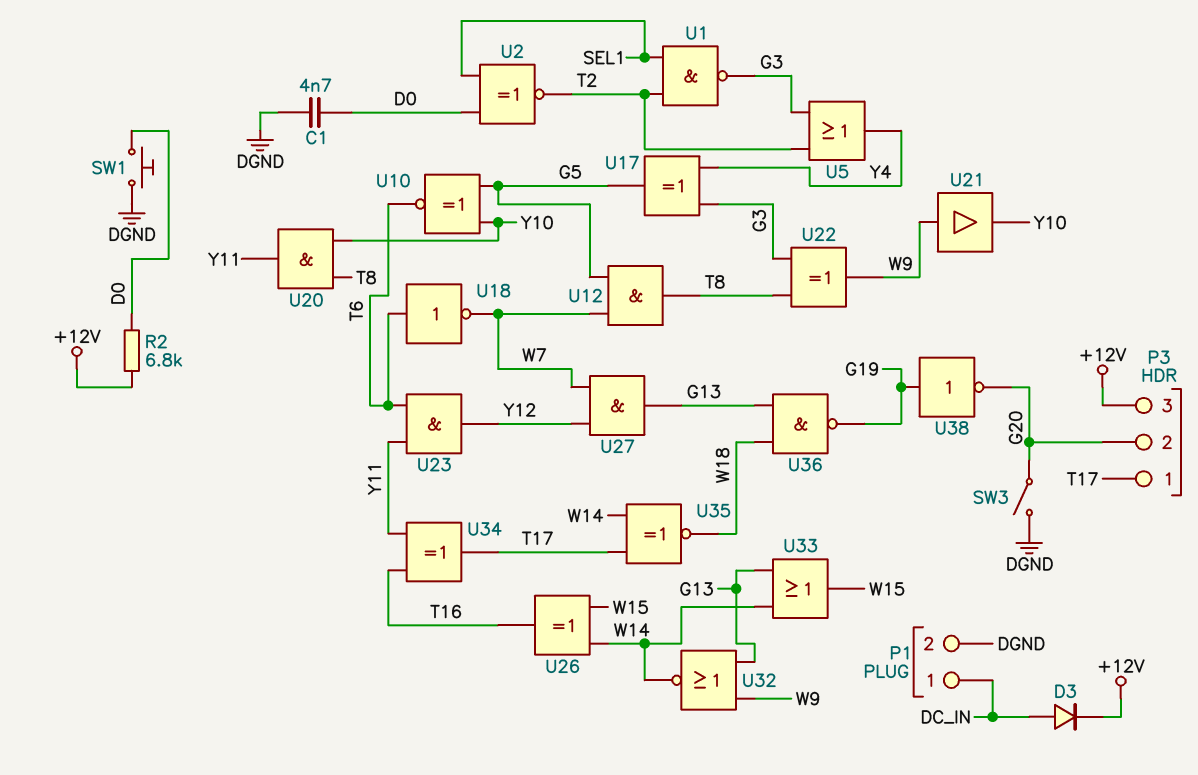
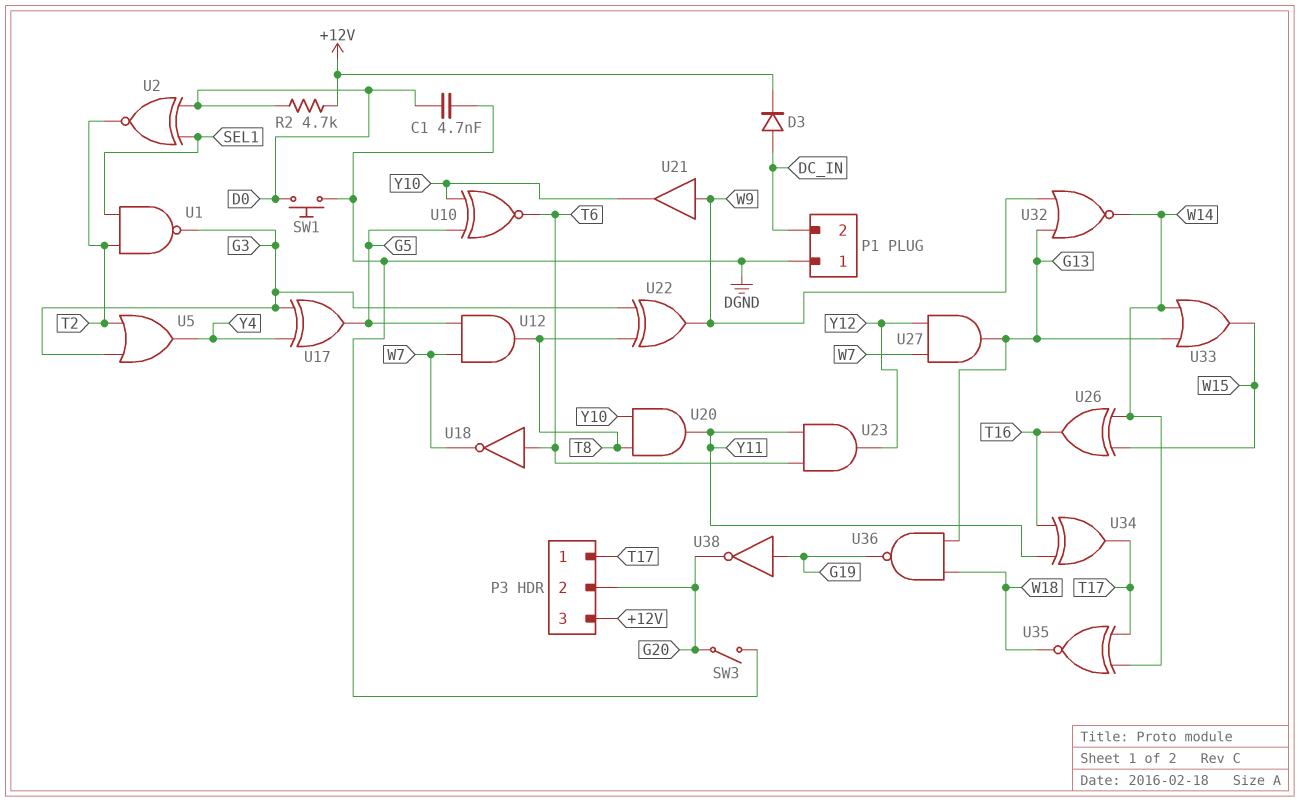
P1 pin 1: DC_IN -> DGND
P1 pin 2: DGND -> DC_IN
R2: 6.8k (+12V, D0) -> 4.7k (+12V, D0)

